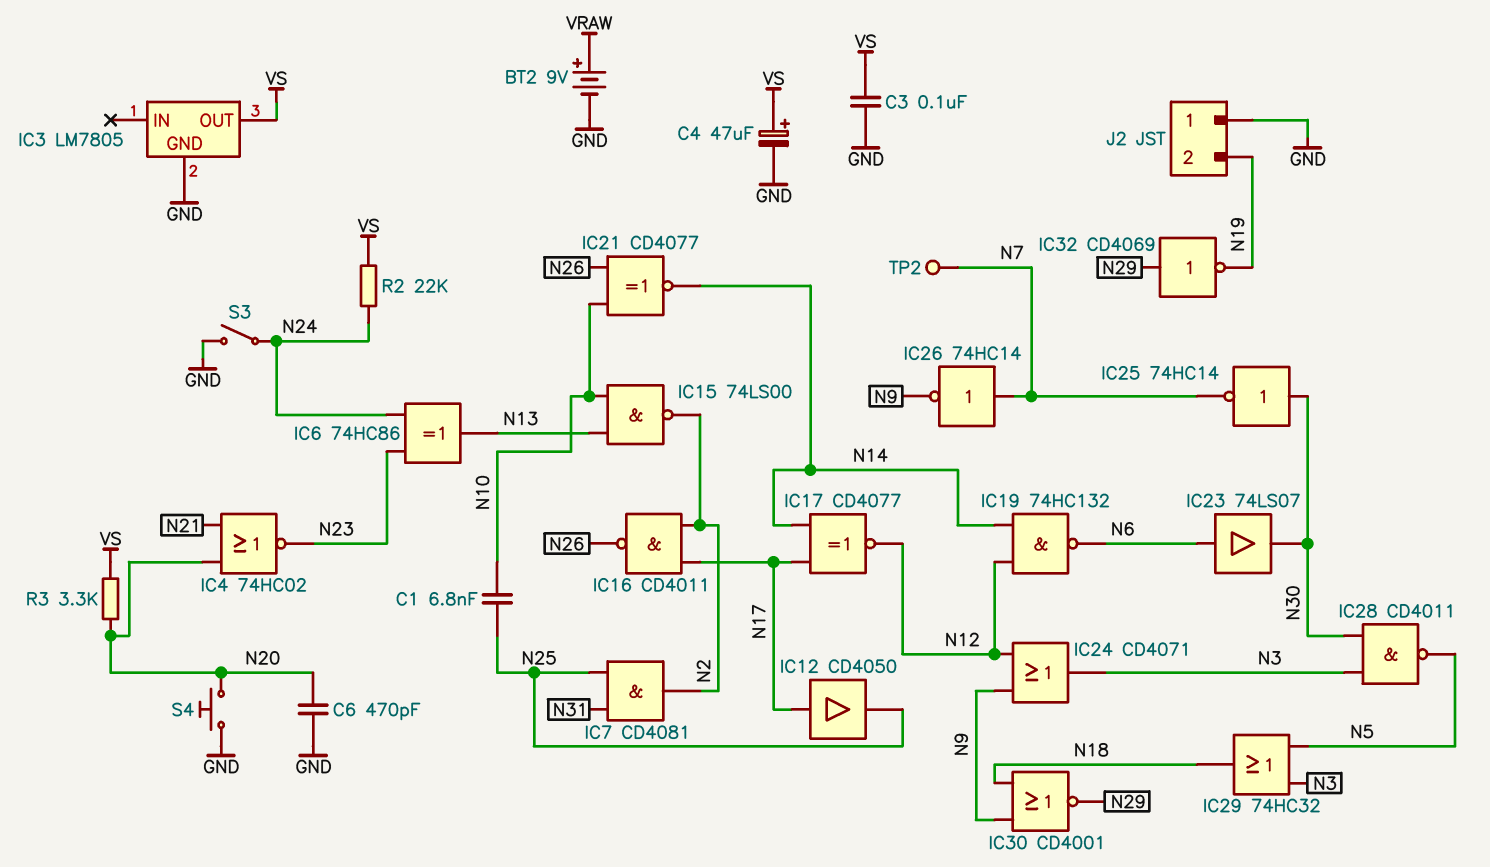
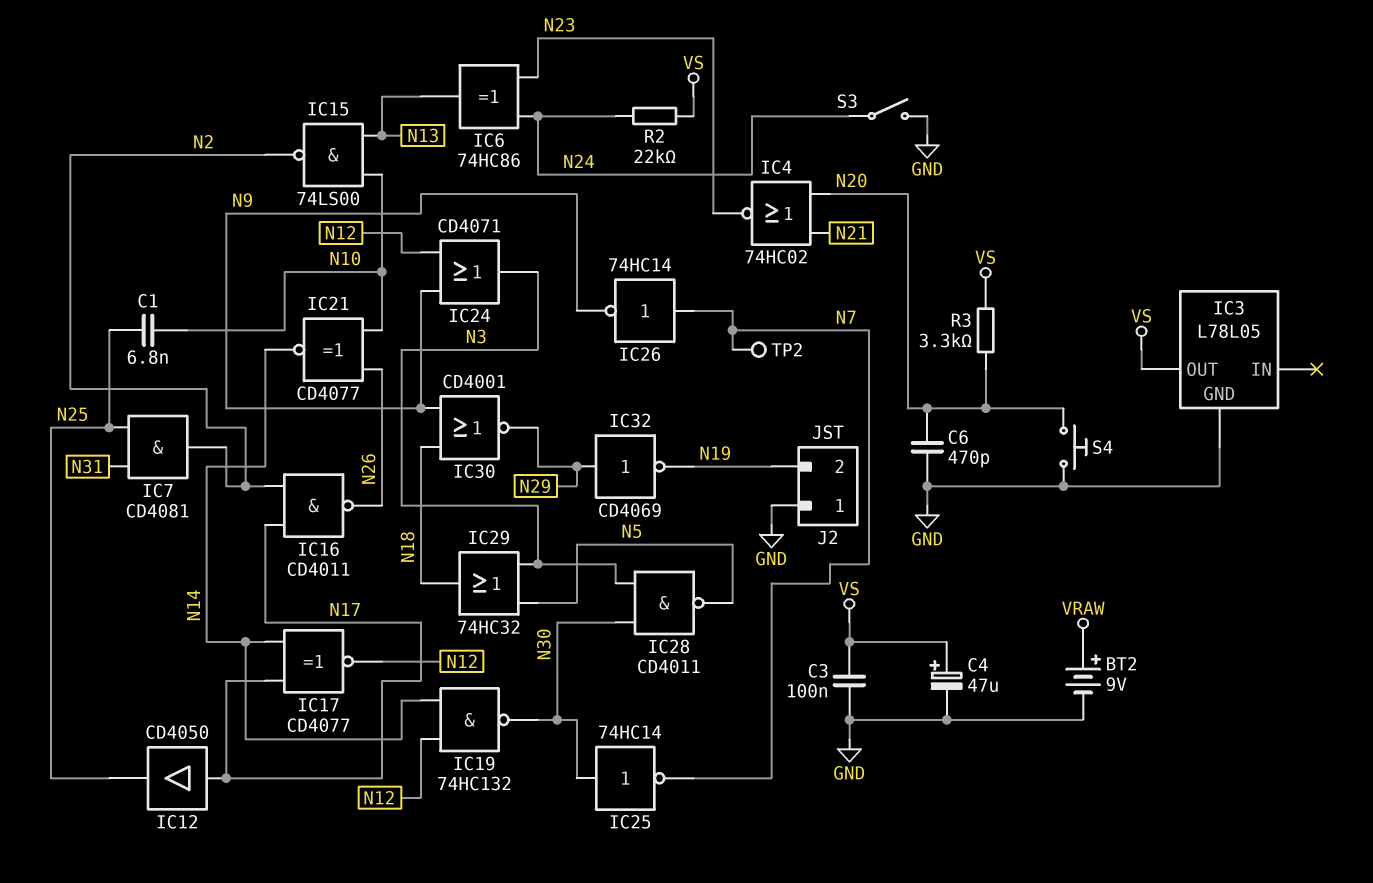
IC3: LM7805 -> L78L05
IC19: NAND 74HC132 (in N12, in N14, out N6) -> NAND 74HC132 (in N12, in N14, out N30)
IC23: buffer 74LS07 (in N6, out N30) -> none

